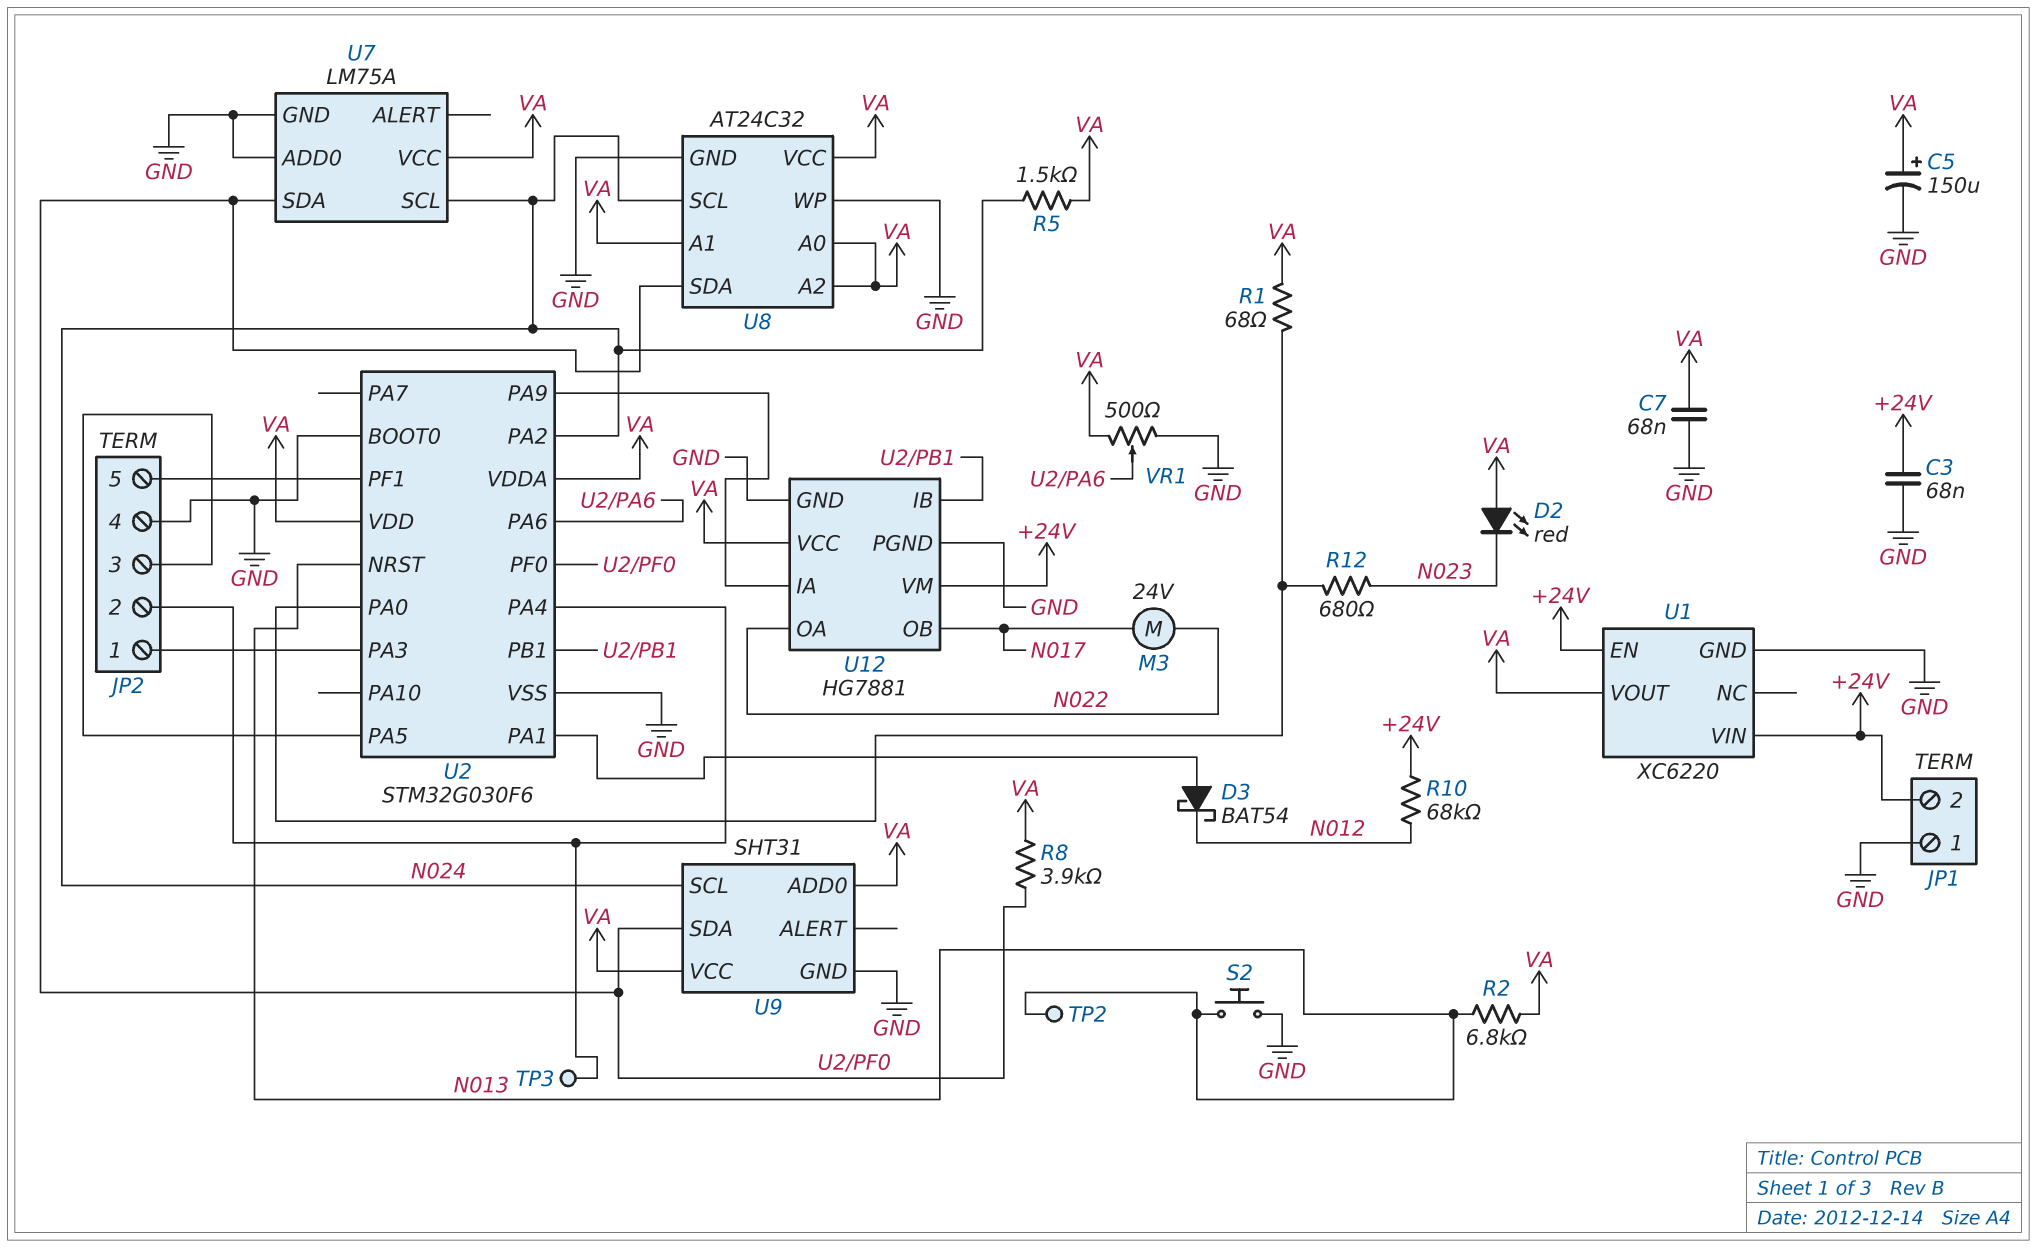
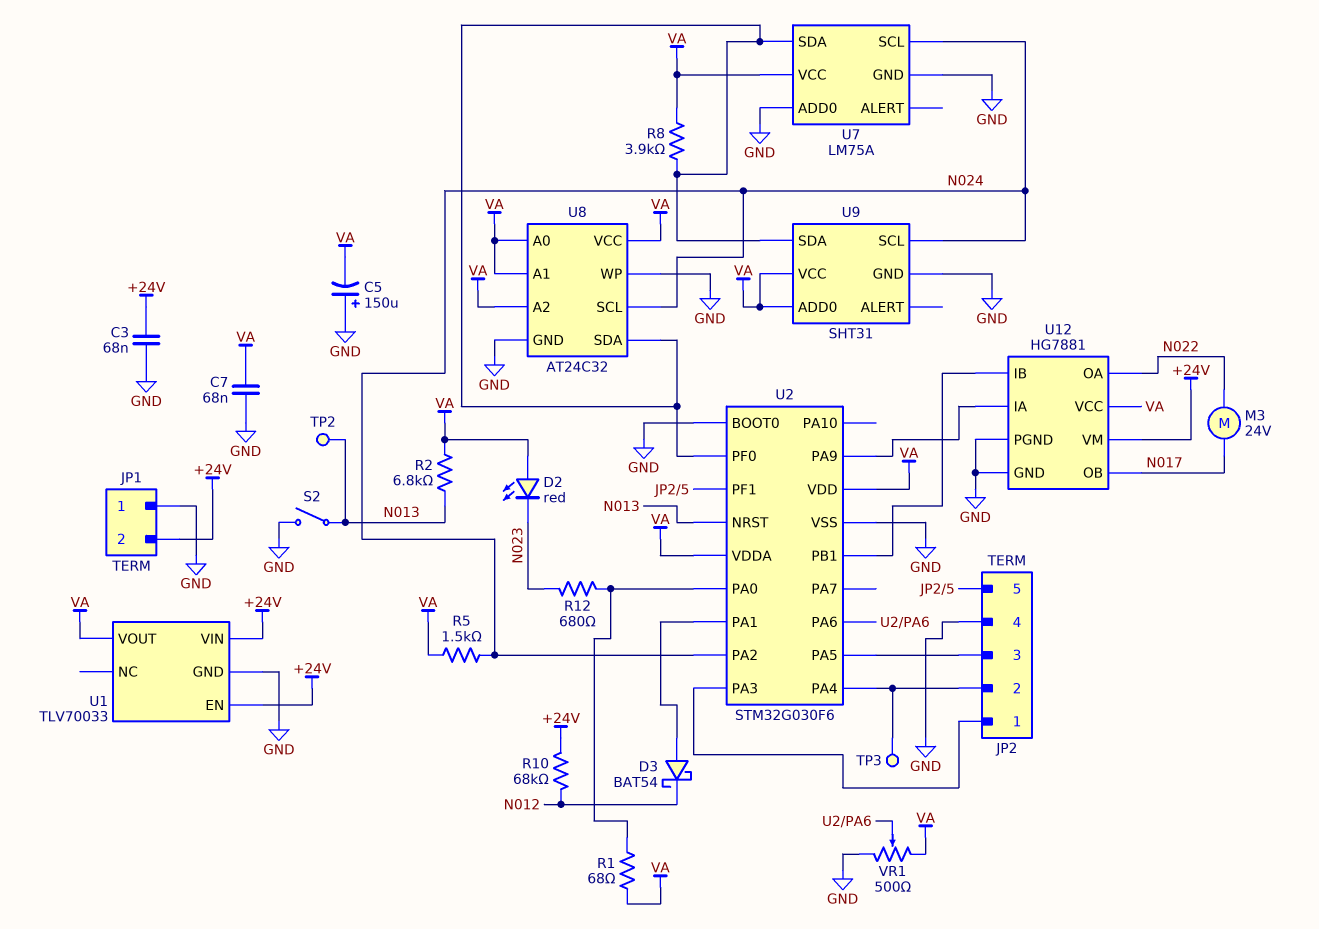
C5: 150uF (plus VA, minus GND) -> 150uF (plus GND, minus VA)
S2: button (GND, N013) -> switch (GND, N013)
U1: XC6220 -> TLV70033

